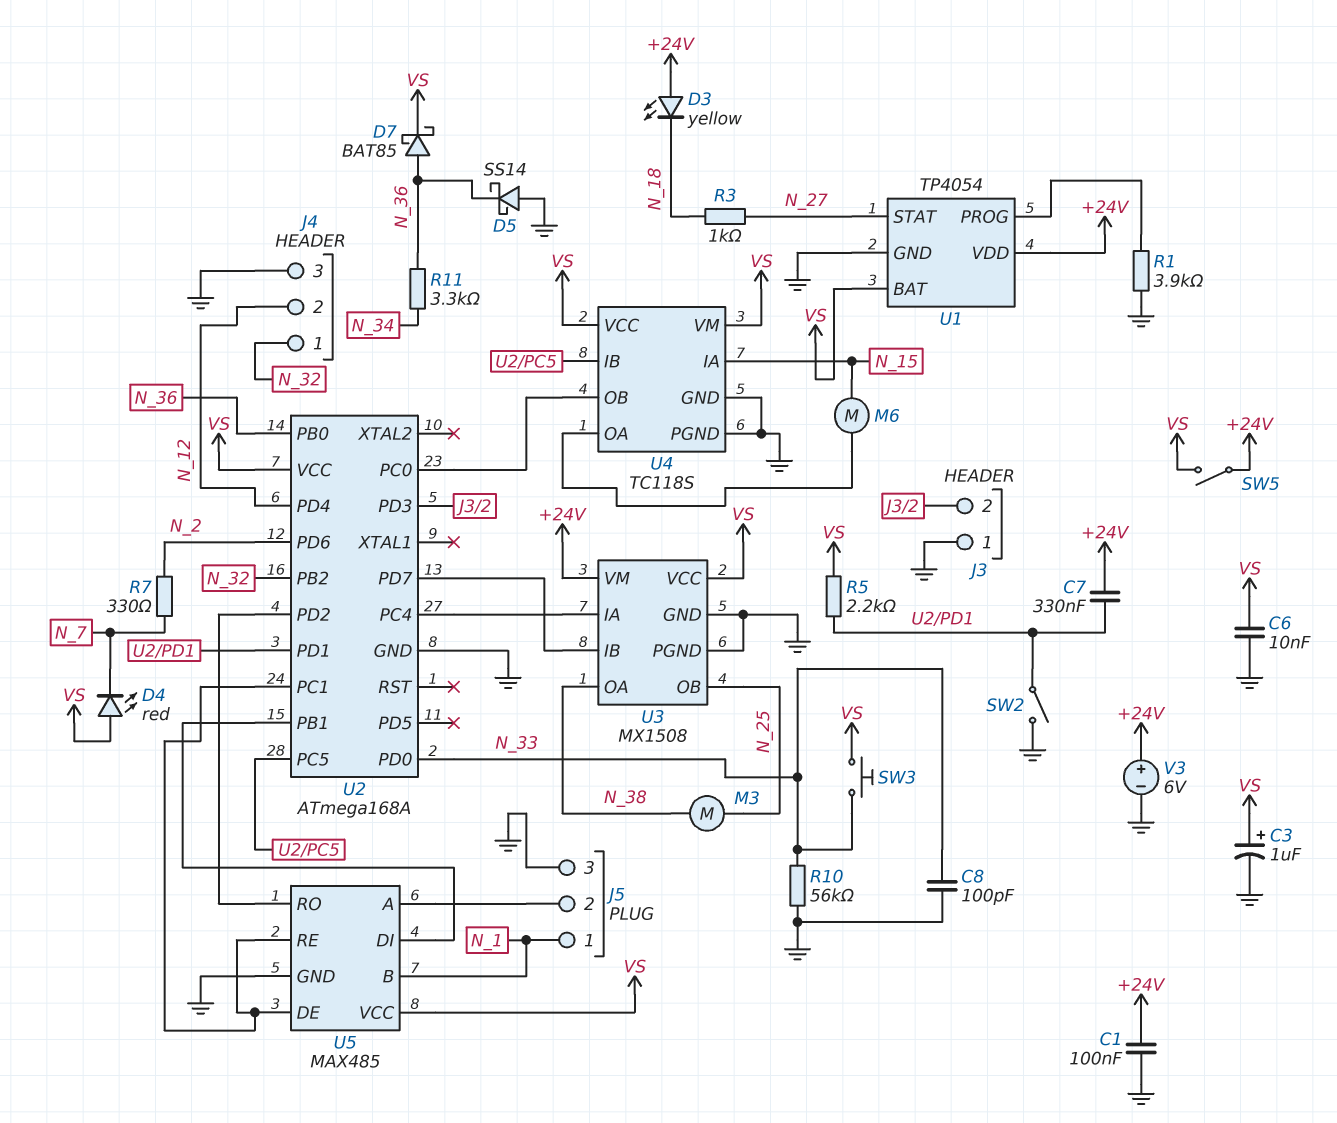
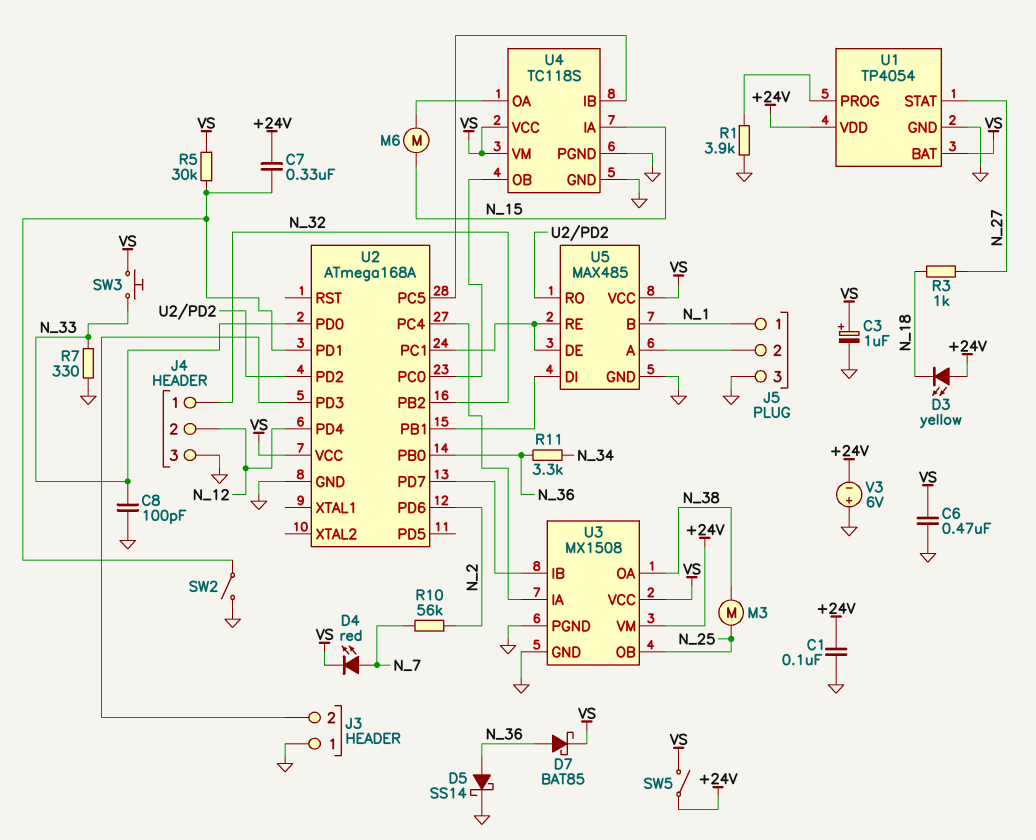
C6: 10nF (GND, VS) -> 470nF (GND, VS)
D4: LED red (A VS, K N_7) -> LED red (A N_7, K VS)
D5: schottky SS14 (A GND, K N_36) -> schottky SS14 (A N_36, K GND)
R5: 2.2k (U2/PD1, VS) -> 30k (U2/PD1, VS)
R7: 330 (N_2, N_7) -> 330 (GND, N_33)
R10: 56k (GND, N_33) -> 56k (N_2, N_7)
V3: 6V (plus +24V, minus GND) -> 6V (plus GND, minus +24V)

